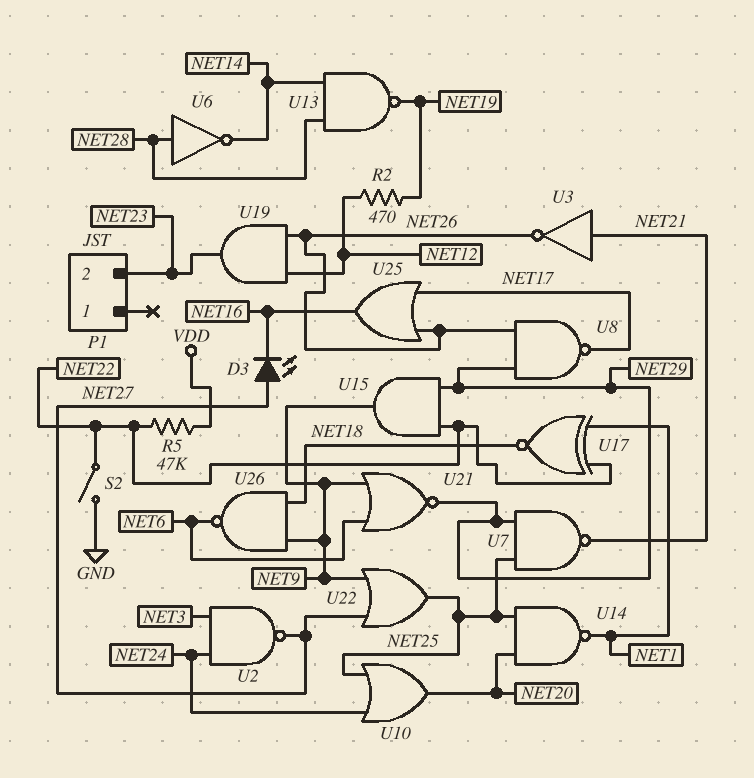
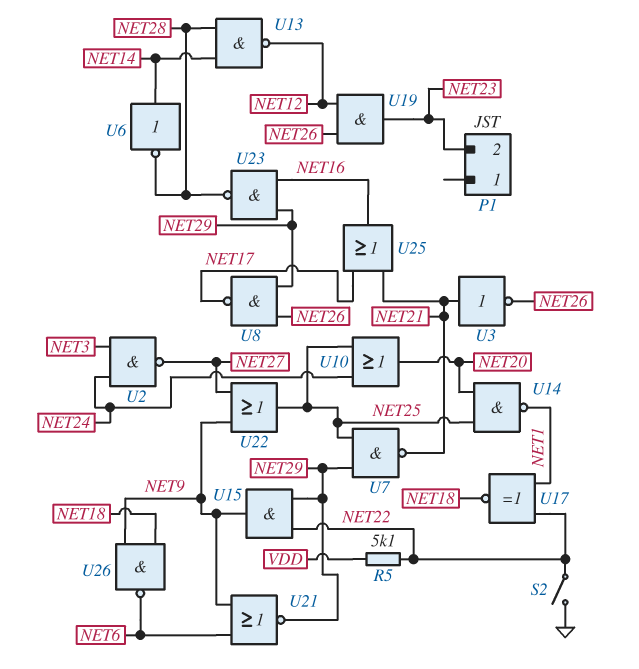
D3: LED (A NET27, K NET16) -> none
R2: 470 (NET12, NET19) -> none
R5: 47k (NET22, VDD) -> 5.1k (NET22, VDD)
U6: NOT (in NET28, out NET14) -> NOT (in NET14, out NET28)
U13: NAND (in NET14, in NET28, out NET19) -> NAND (in NET14, in NET28, out NET12)
U23: none -> NAND (in NET16, in NET29, out NET28)
U25: OR (in NET17, in NET26, out NET16) -> OR (in NET17, in NET21, out NET16)

